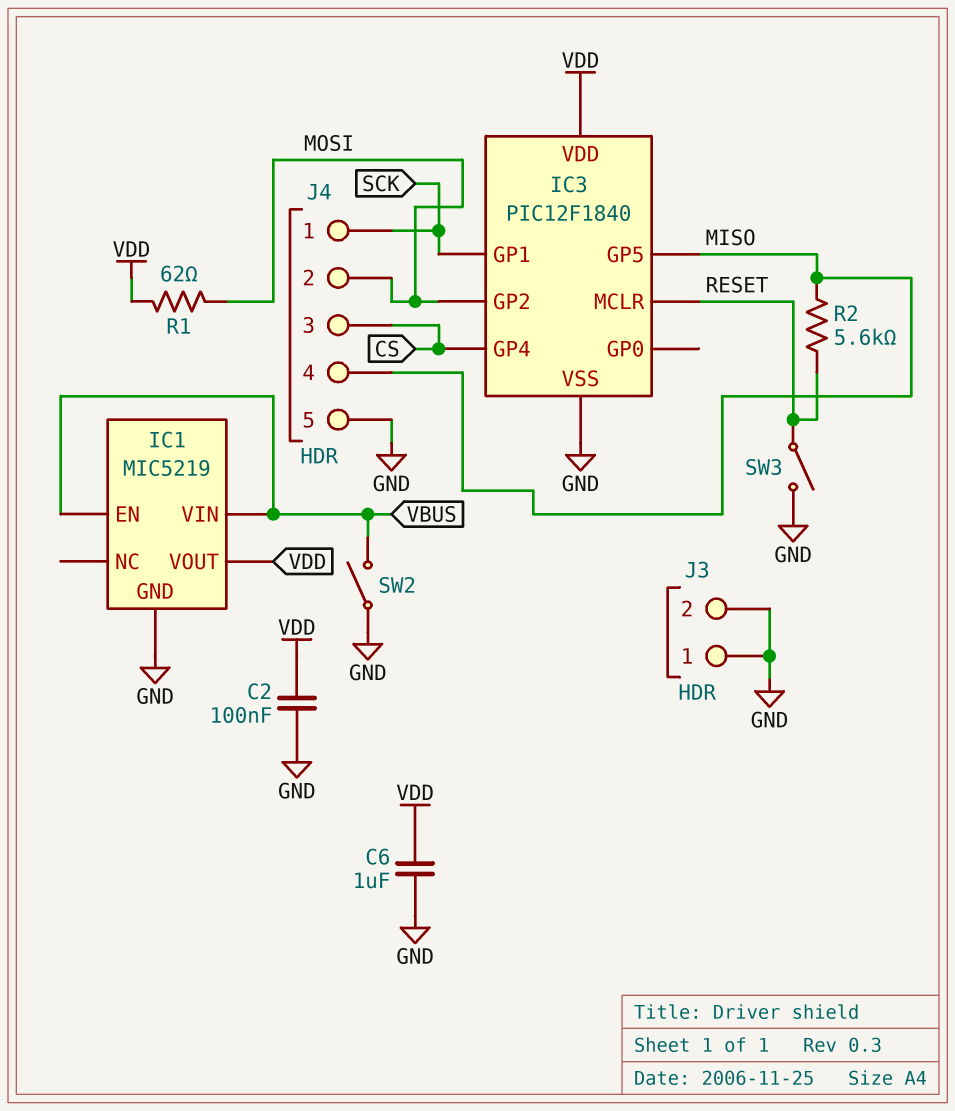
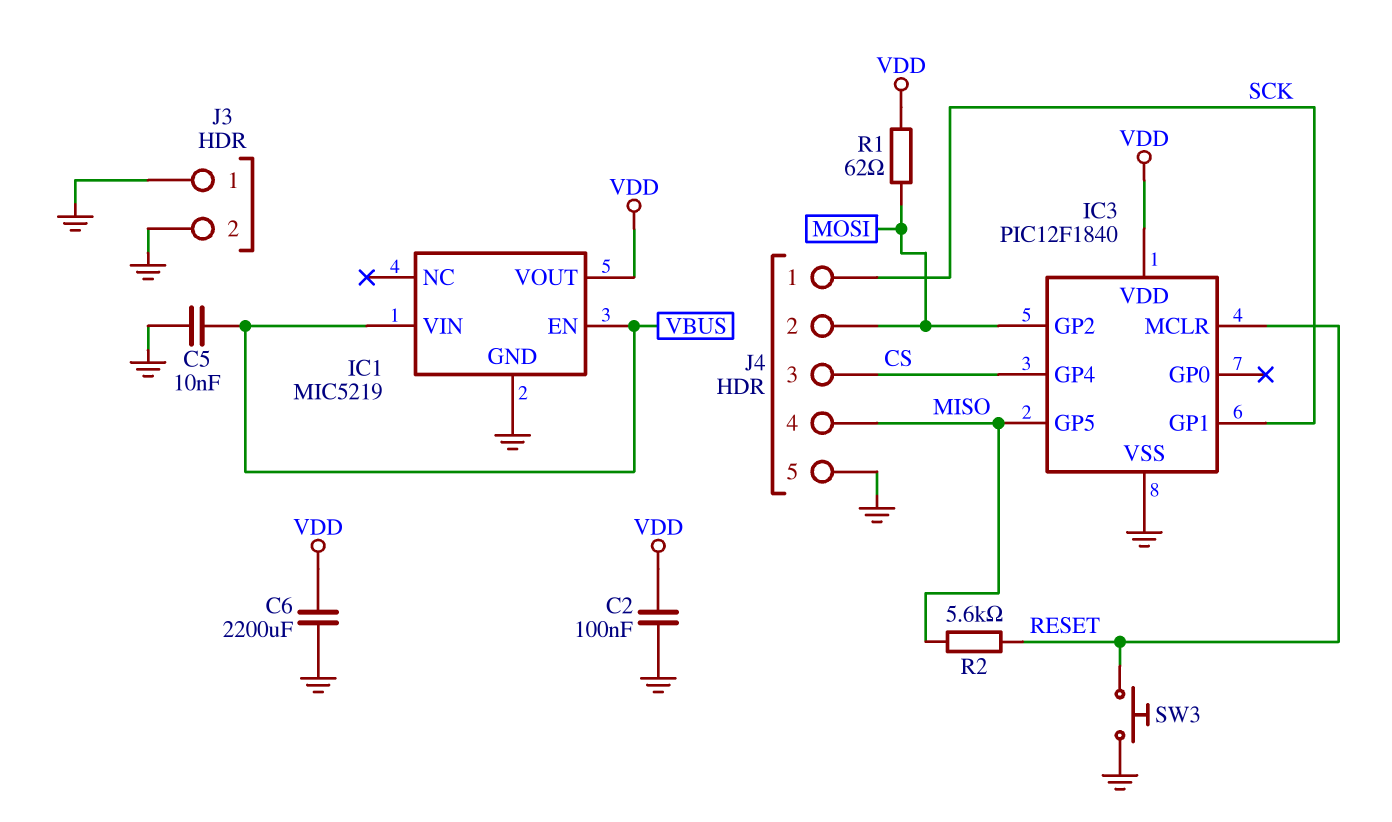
C5: none -> 10nF (GND, VBUS)
C6: 1uF (GND, VDD) -> 2200uF (GND, VDD)
SW2: switch (GND, VBUS) -> none
SW3: switch (GND, RESET) -> button (GND, RESET)

